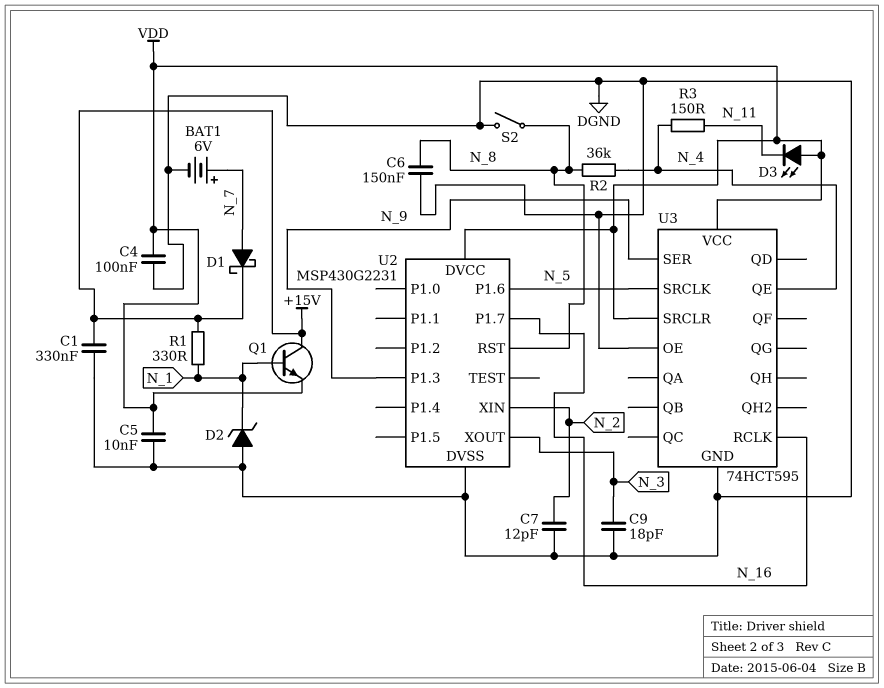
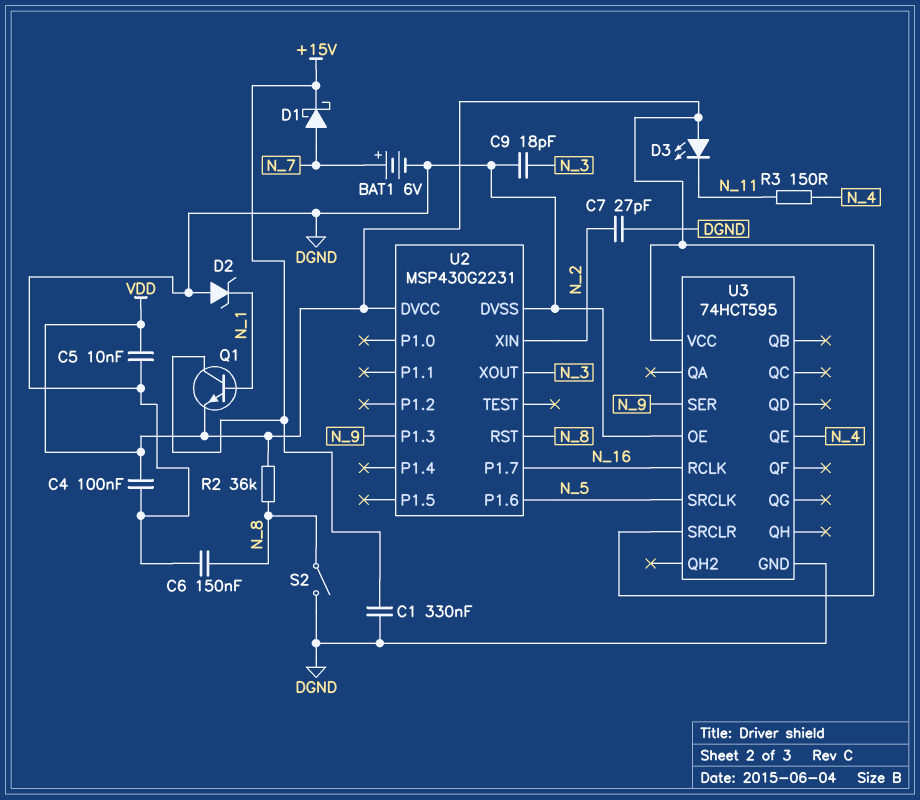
C7: 12pF (DGND, N_2) -> 27pF (DGND, N_2)
R1: 330 (+15V, N_1) -> none
R2: 36k (N_4, N_8) -> 36k (N_8, VDD)

